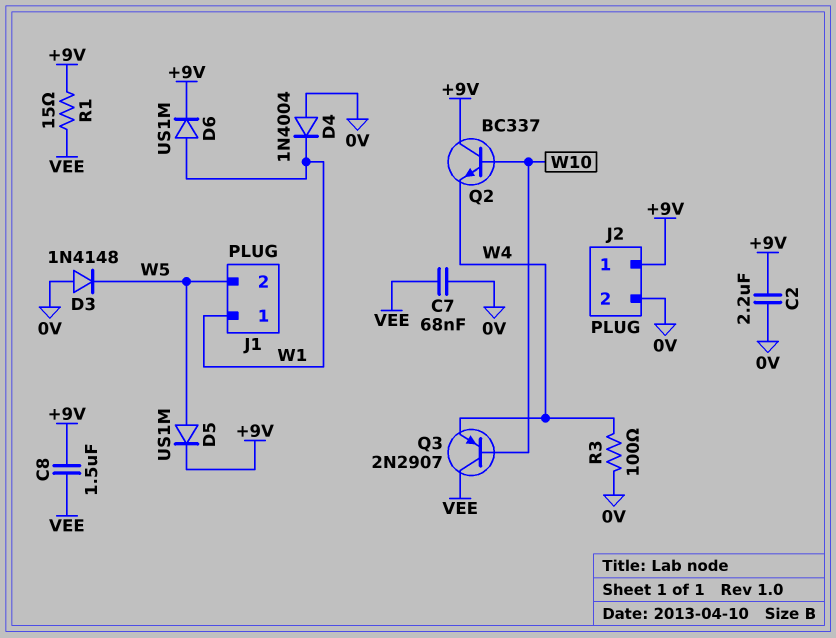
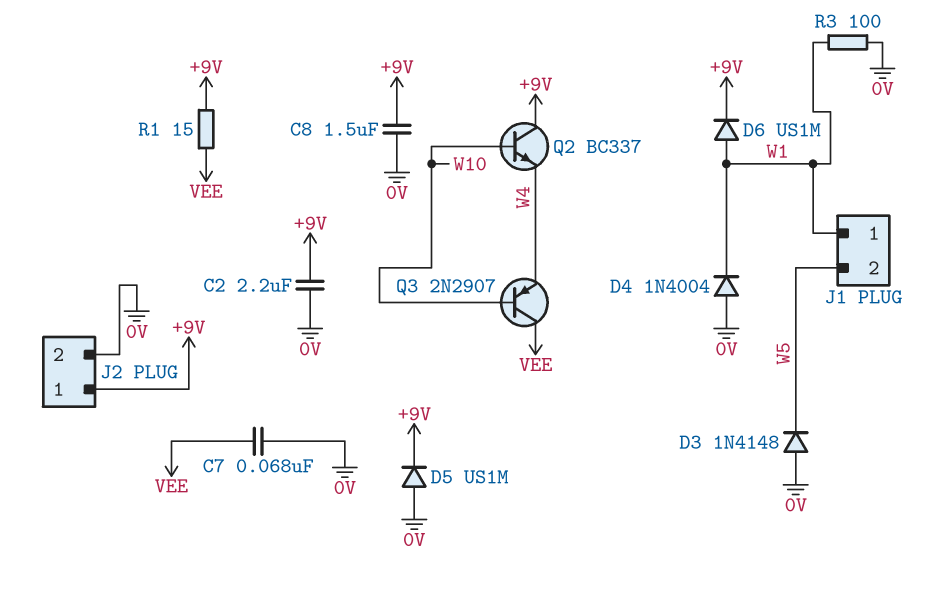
C8: 1.5uF (+9V, VEE) -> 1.5uF (+9V, 0V)
D5: diode US1M (A W5, K +9V) -> diode US1M (A 0V, K +9V)
R3: 100 (0V, W4) -> 100 (0V, W1)

